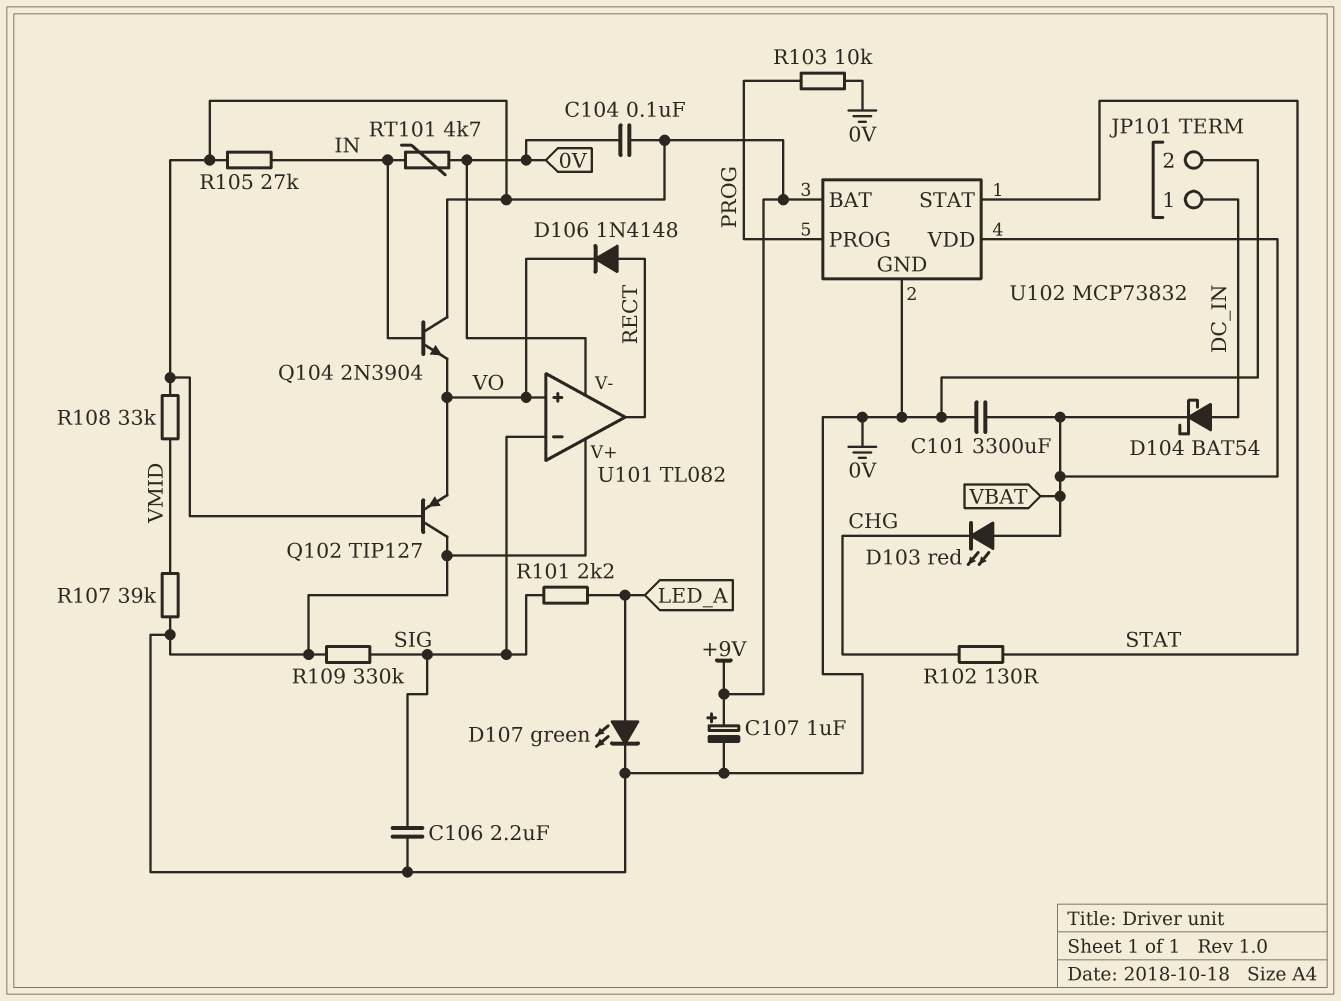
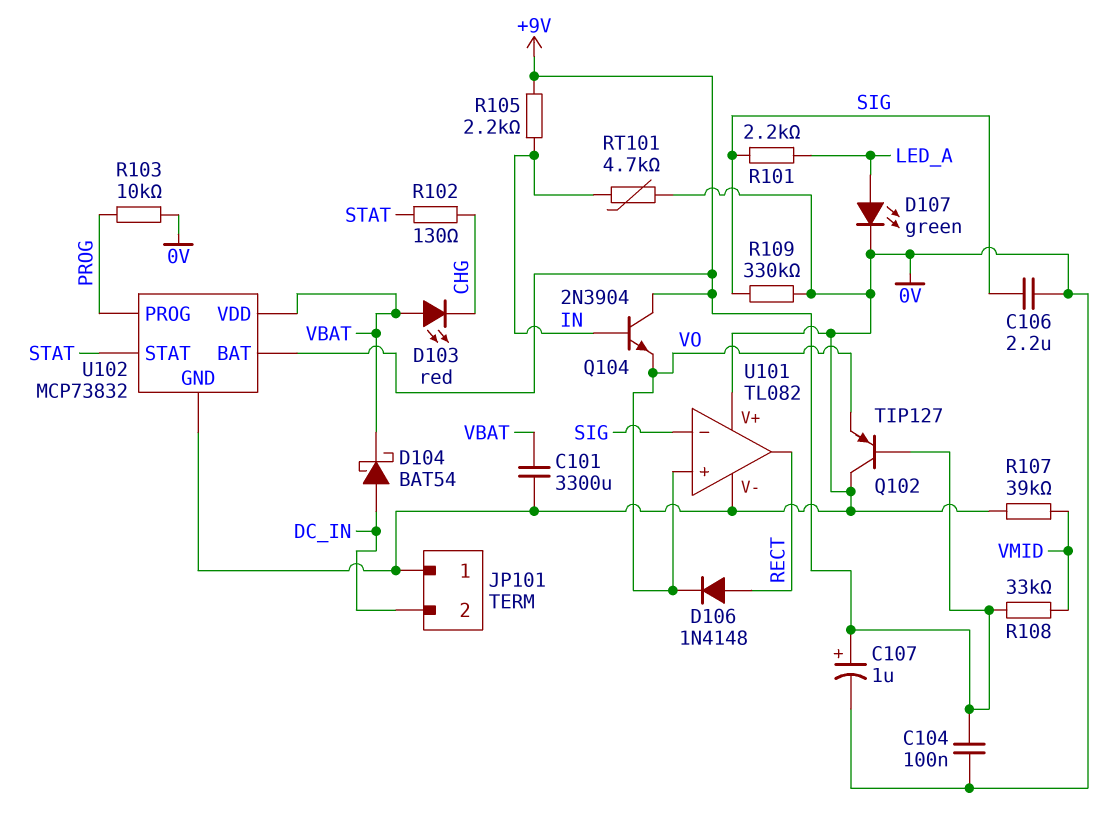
JP101 pin 1: DC_IN -> 0V
JP101 pin 2: 0V -> DC_IN
R105: 27k (+9V, IN) -> 2.2k (+9V, IN)

